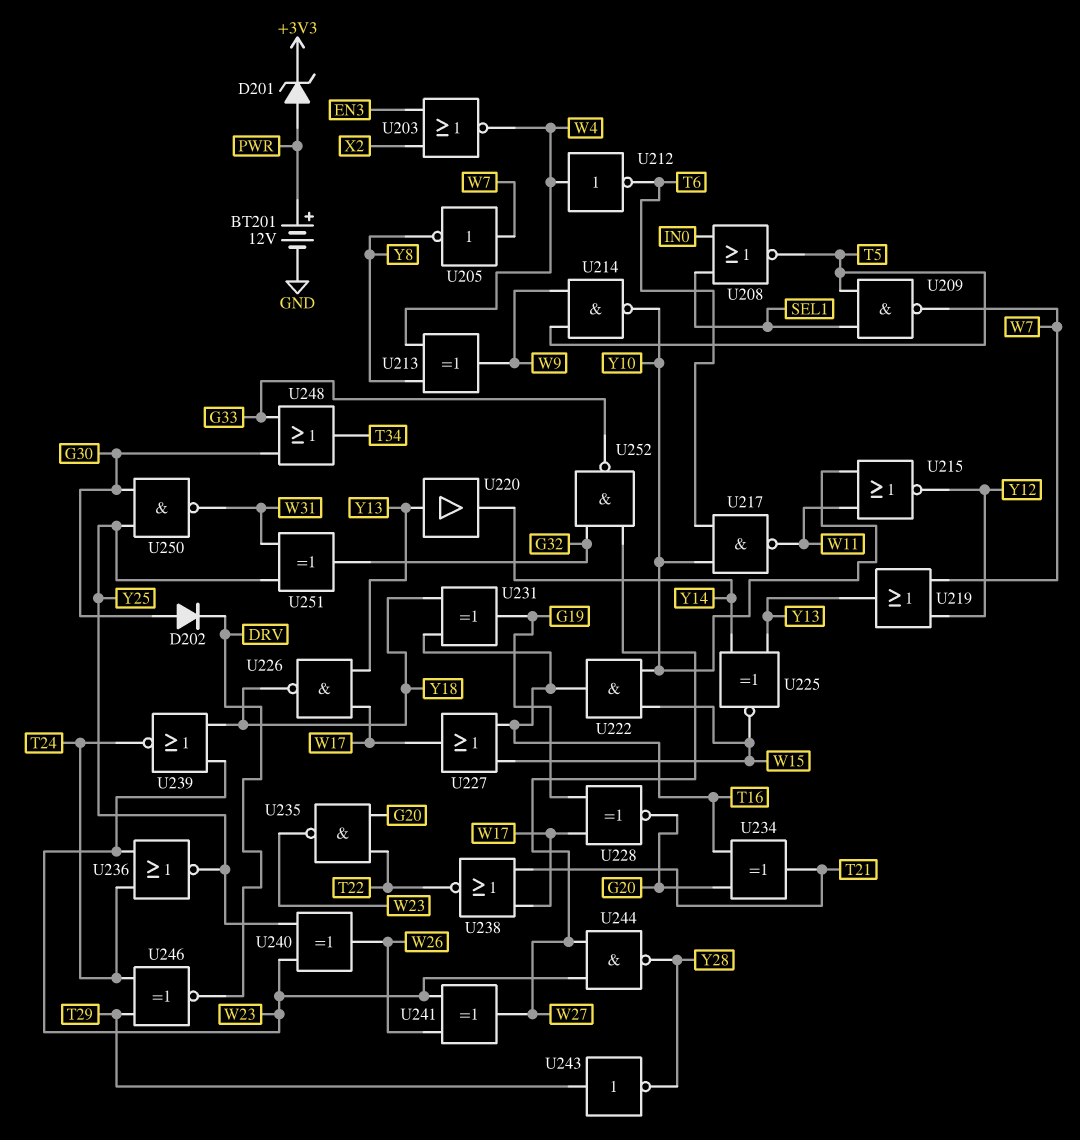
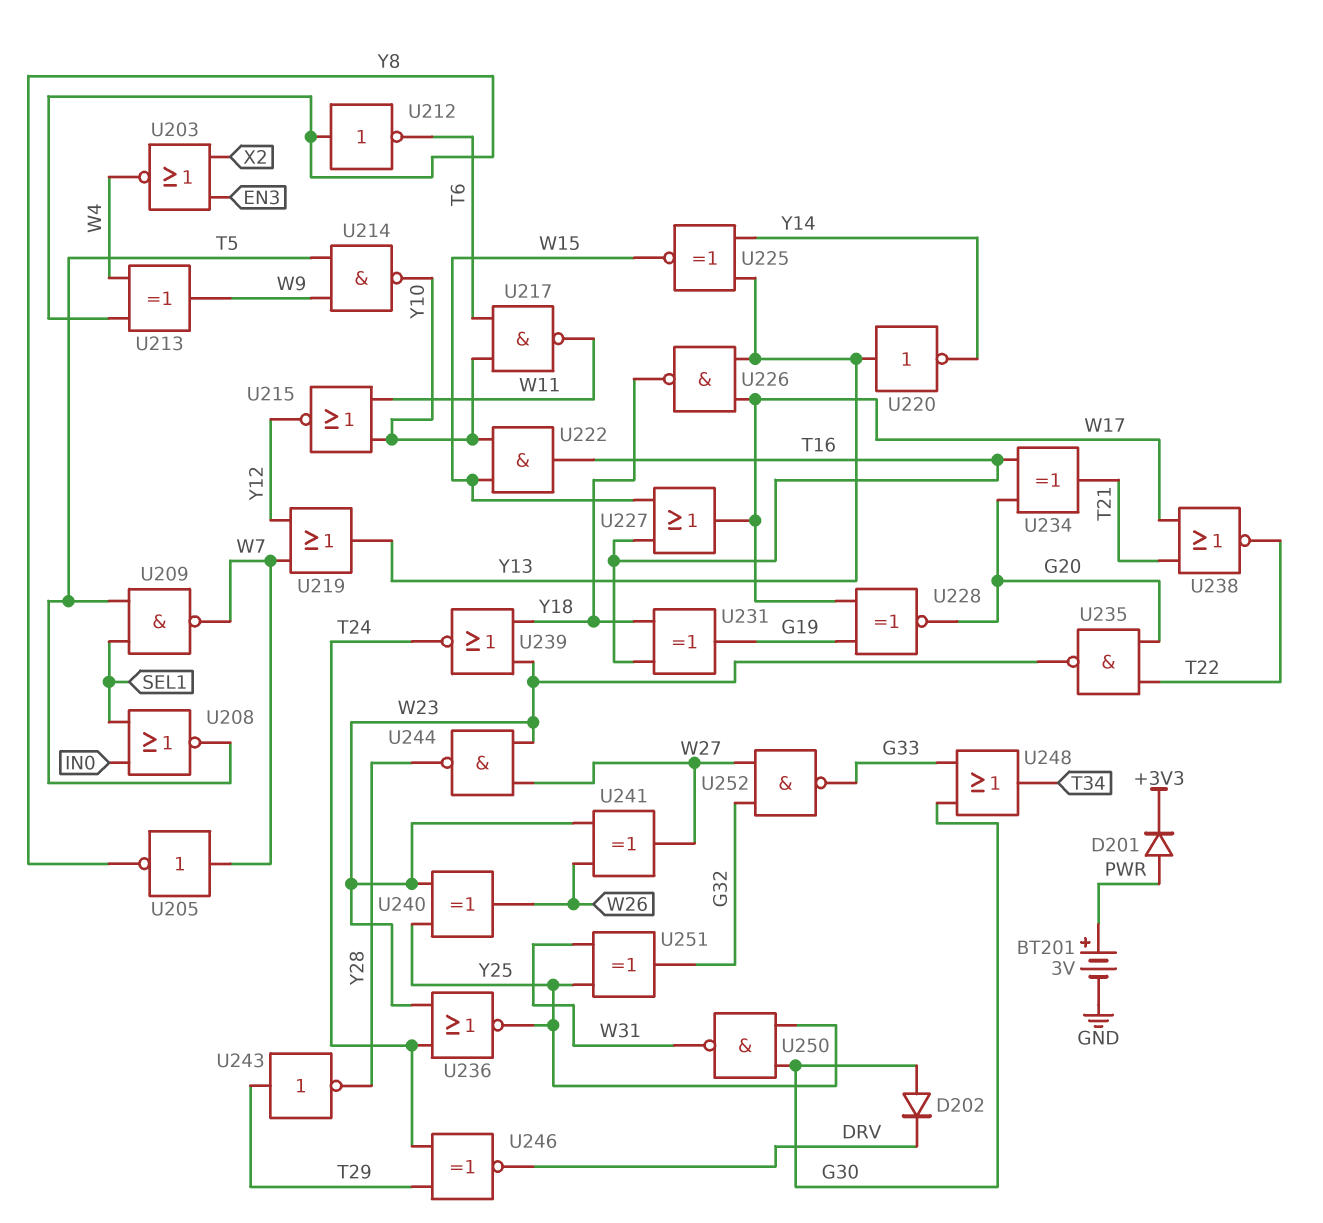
BT201: 12V (plus PWR, minus GND) -> 3V (plus PWR, minus GND)
D201: zener (A PWR, K +3V3) -> diode (A PWR, K +3V3)
U212: NOT (in W4, out T6) -> NOT (in Y8, out T6)
U220: buffer (in Y13, out Y14) -> NOT (in Y13, out Y14)

